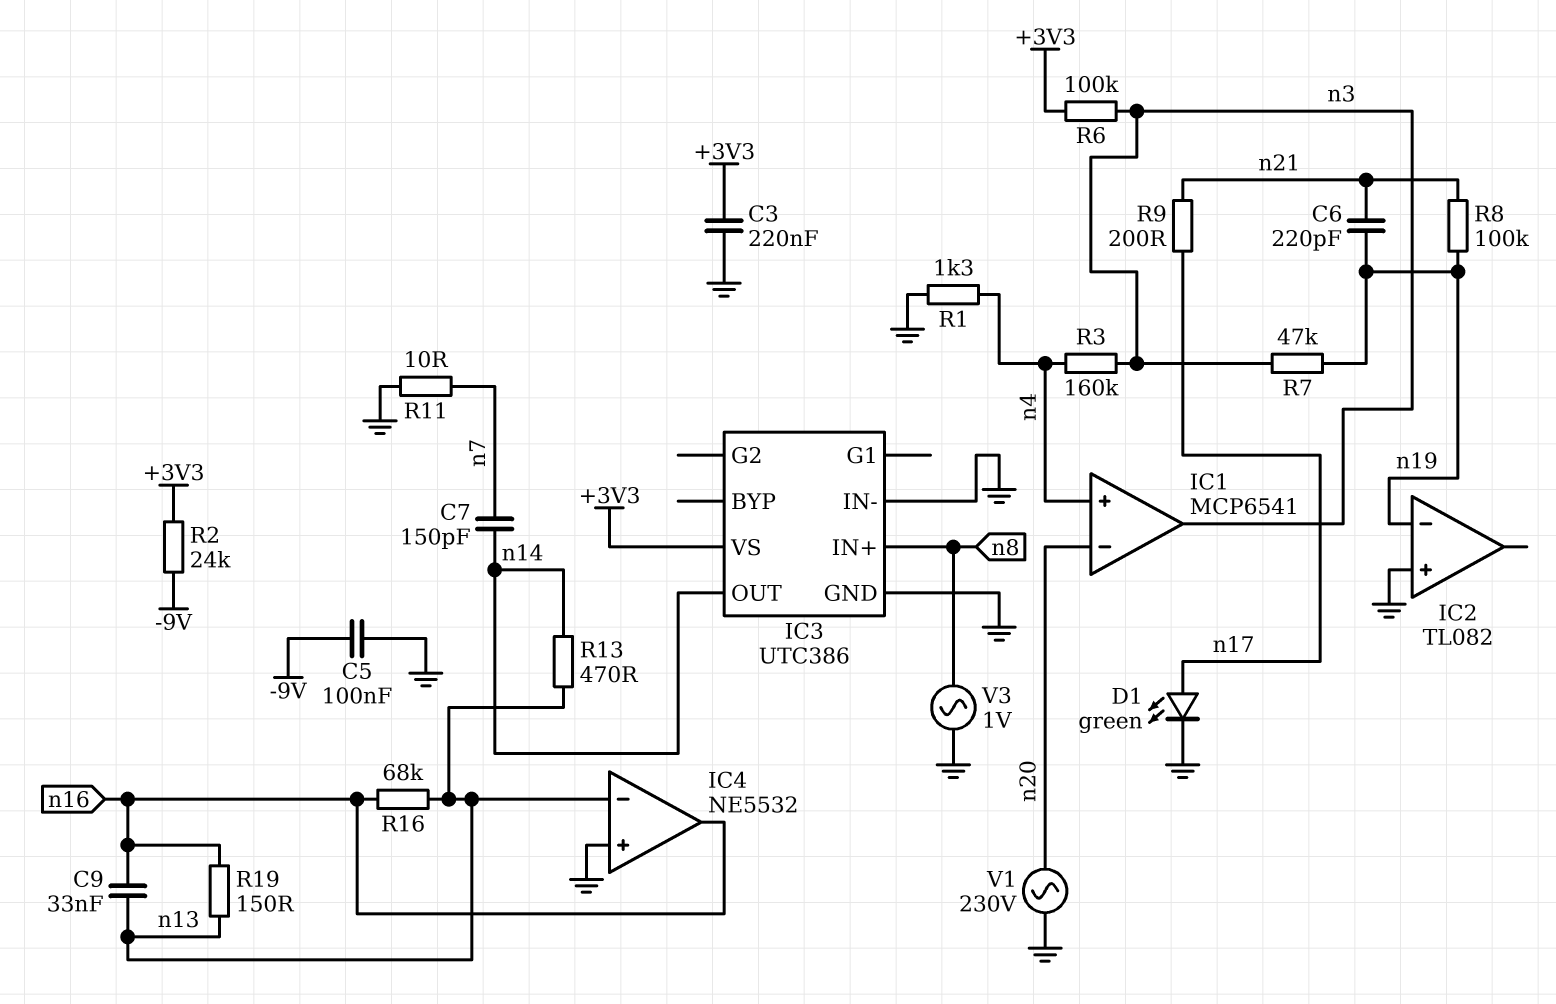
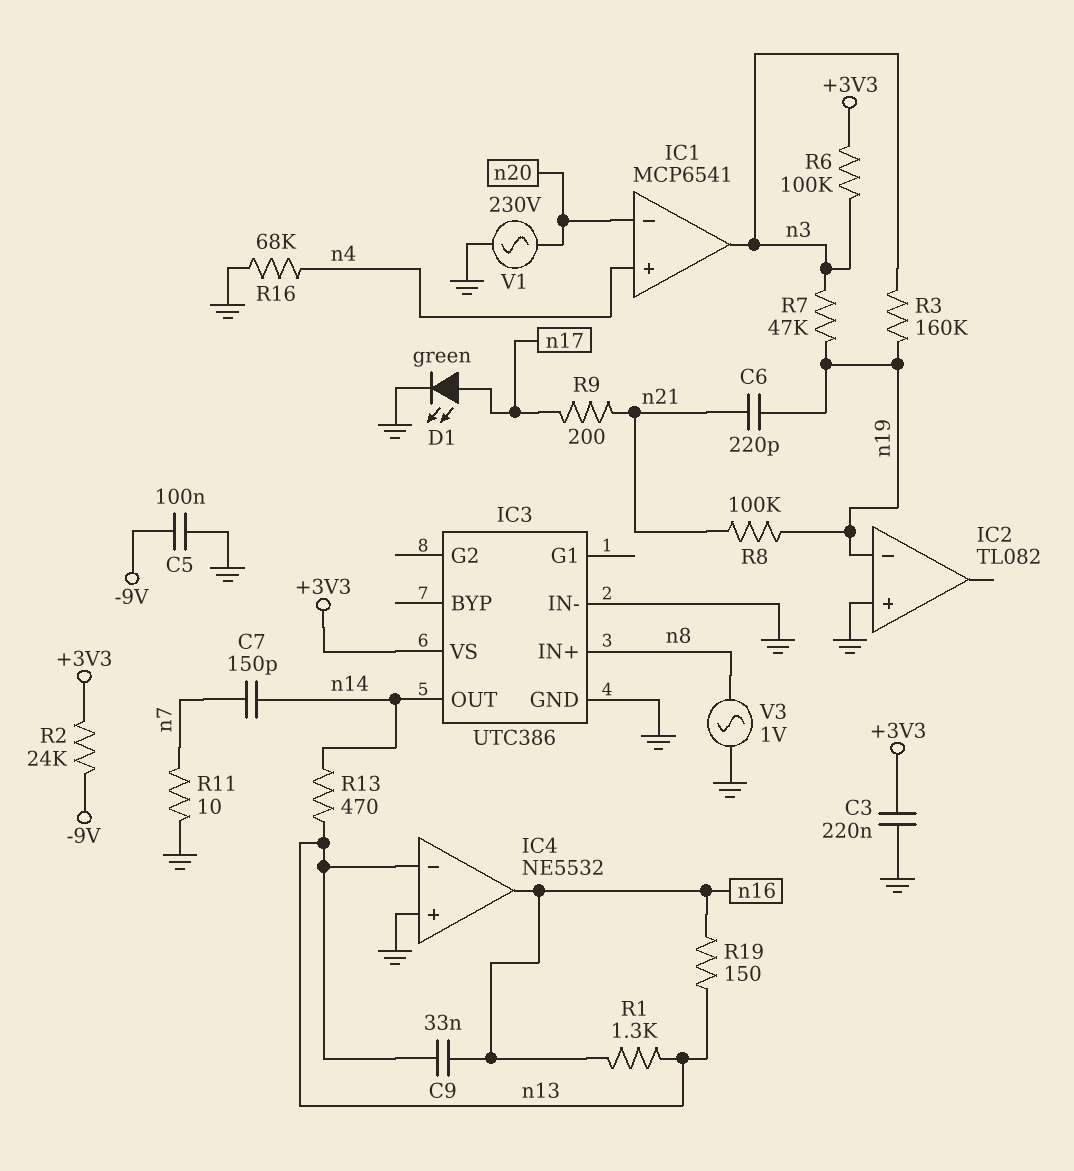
R1: 1.3k (GND, n4) -> 1.3k (n13, n16)
R3: 160k (n3, n4) -> 160k (n3, n19)
R16: 68k (n13, n16) -> 68k (GND, n4)

